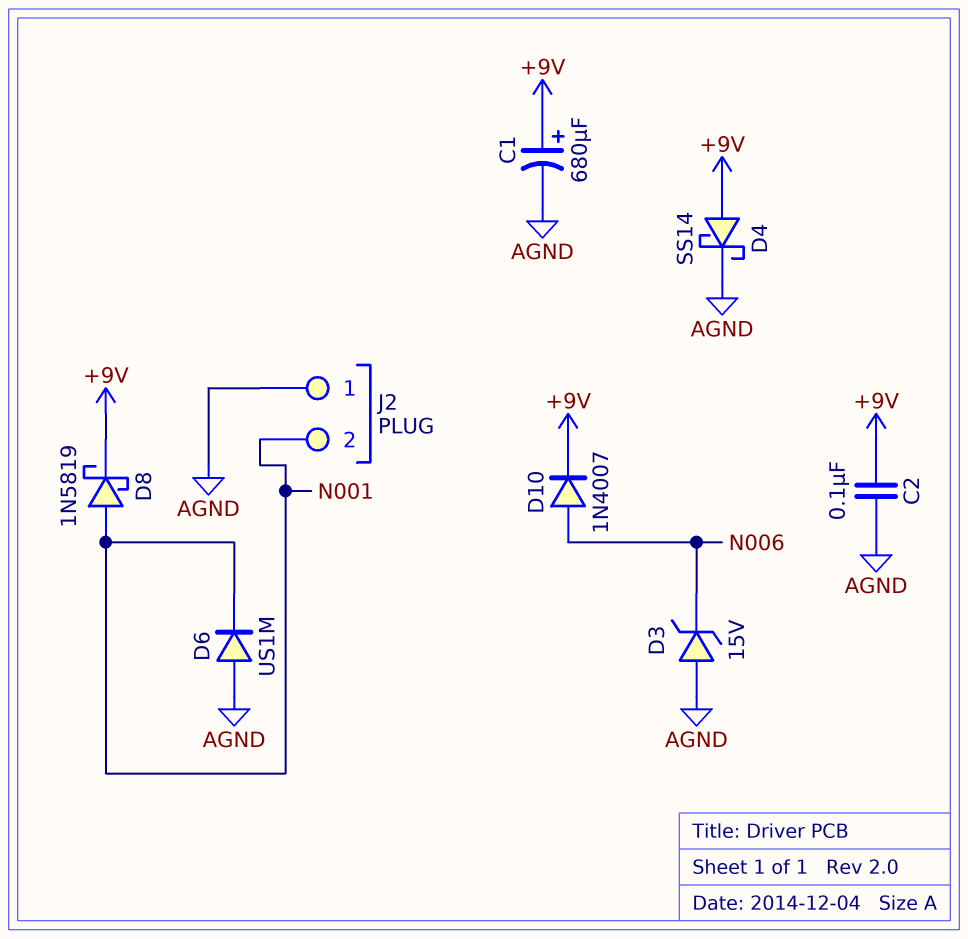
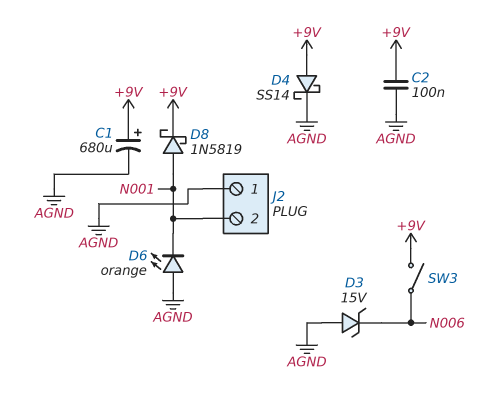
D6: diode US1M (A AGND, K N001) -> LED orange (A AGND, K N001)
D10: diode 1N4007 (A N006, K +9V) -> none
SW3: none -> switch (+9V, N006)

